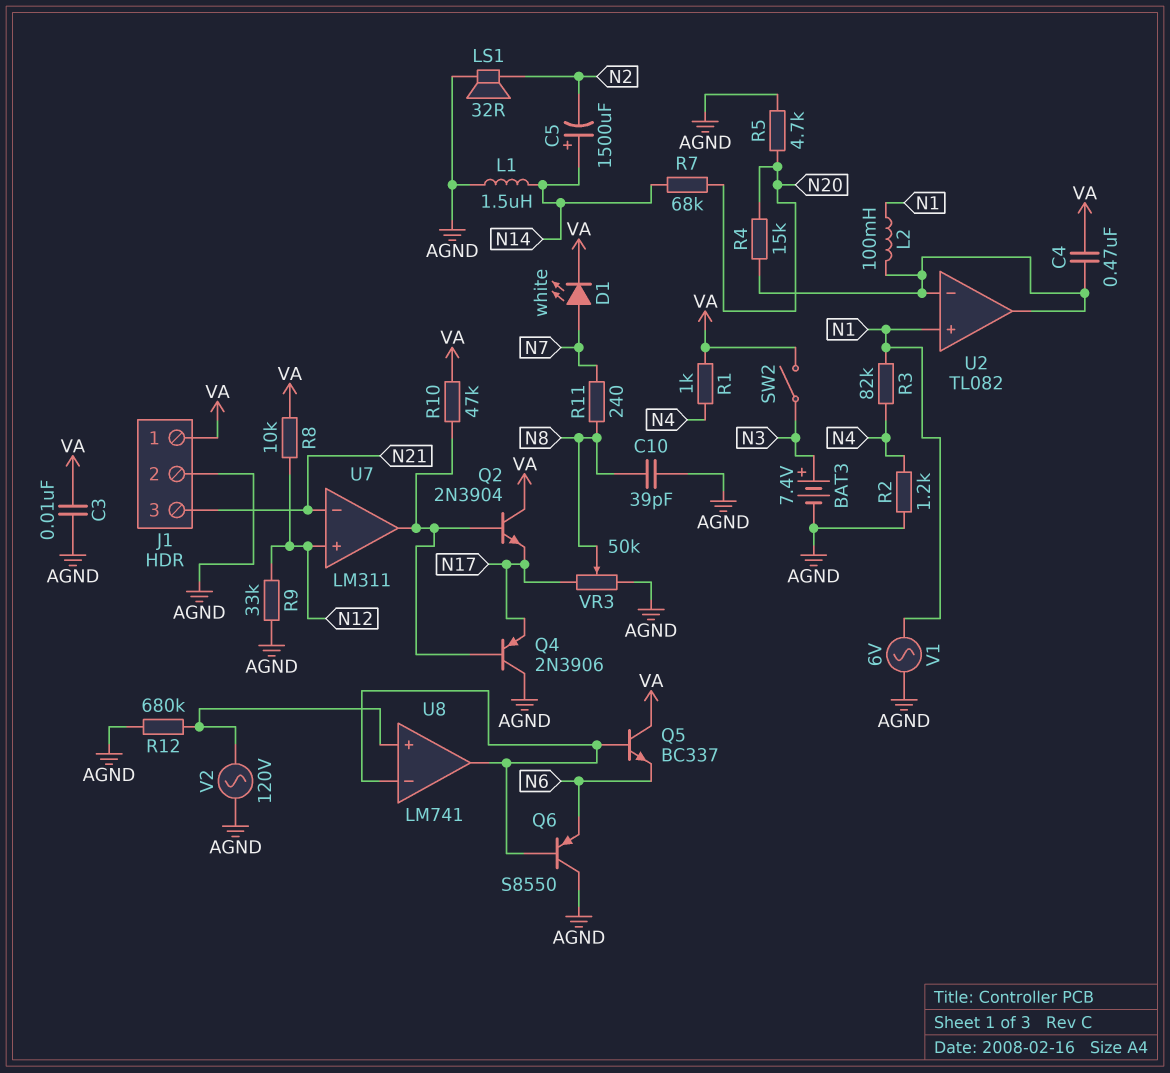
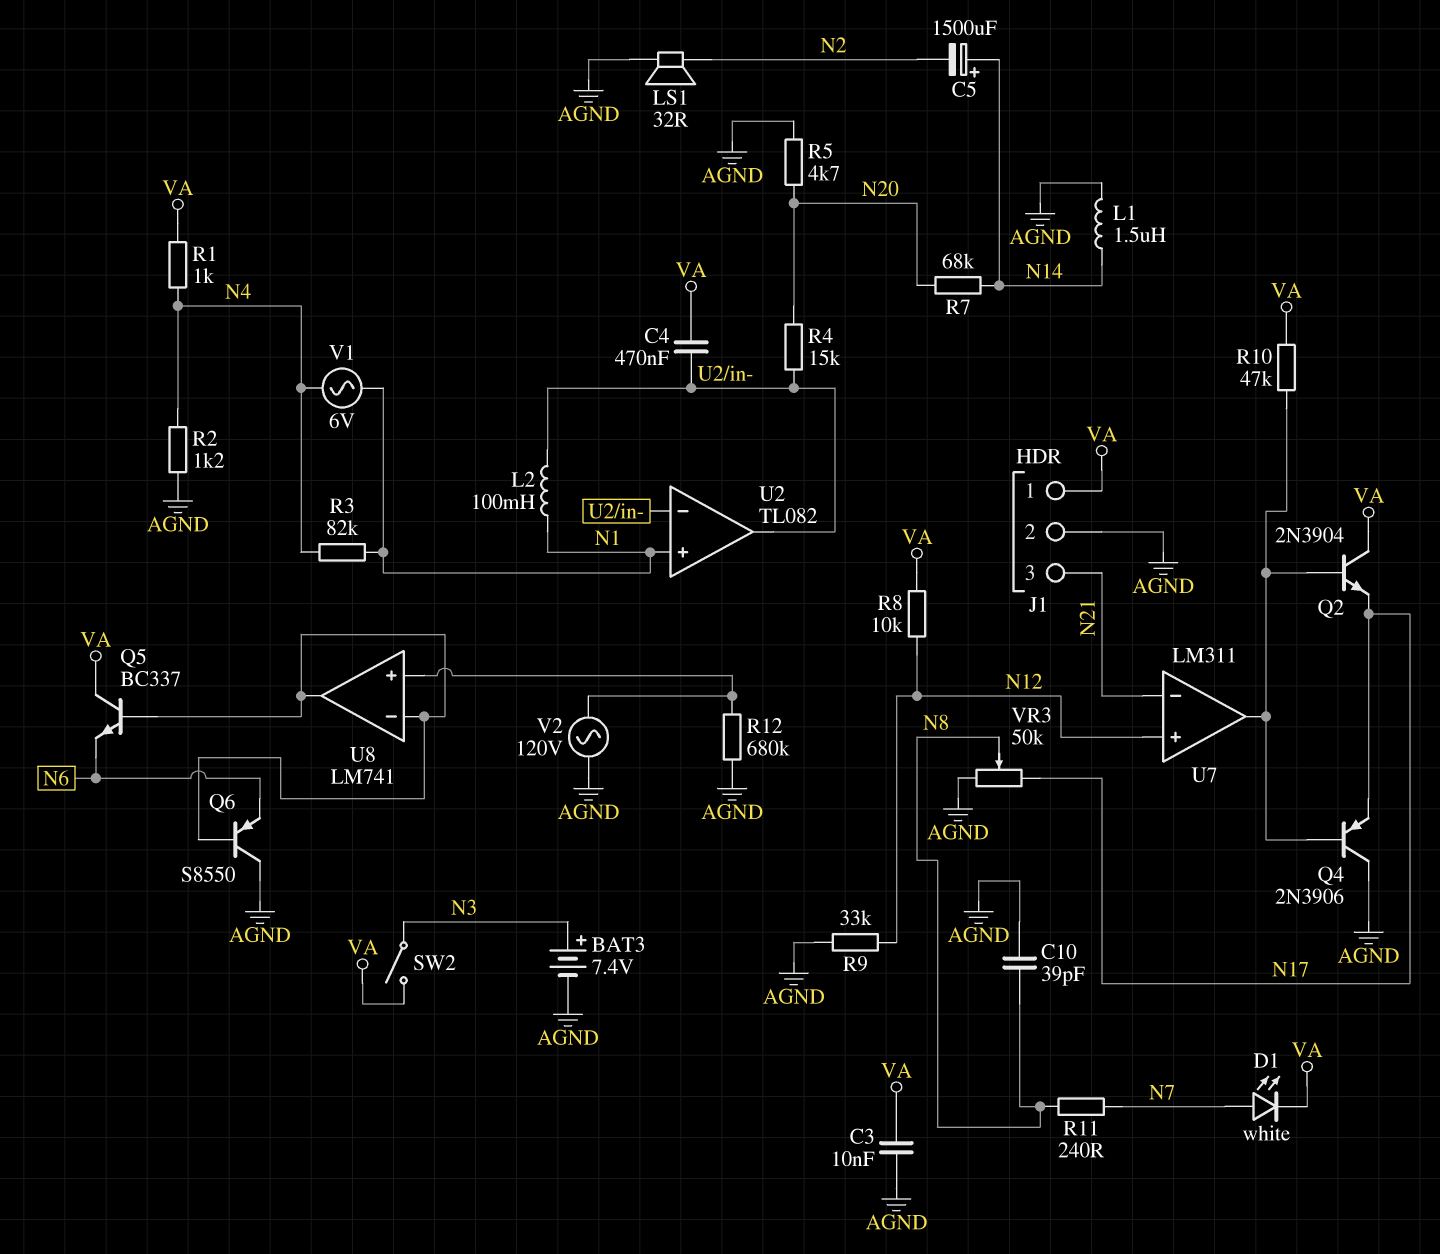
V1: AC 6V (AGND, N1) -> AC 6V (N1, N4)

